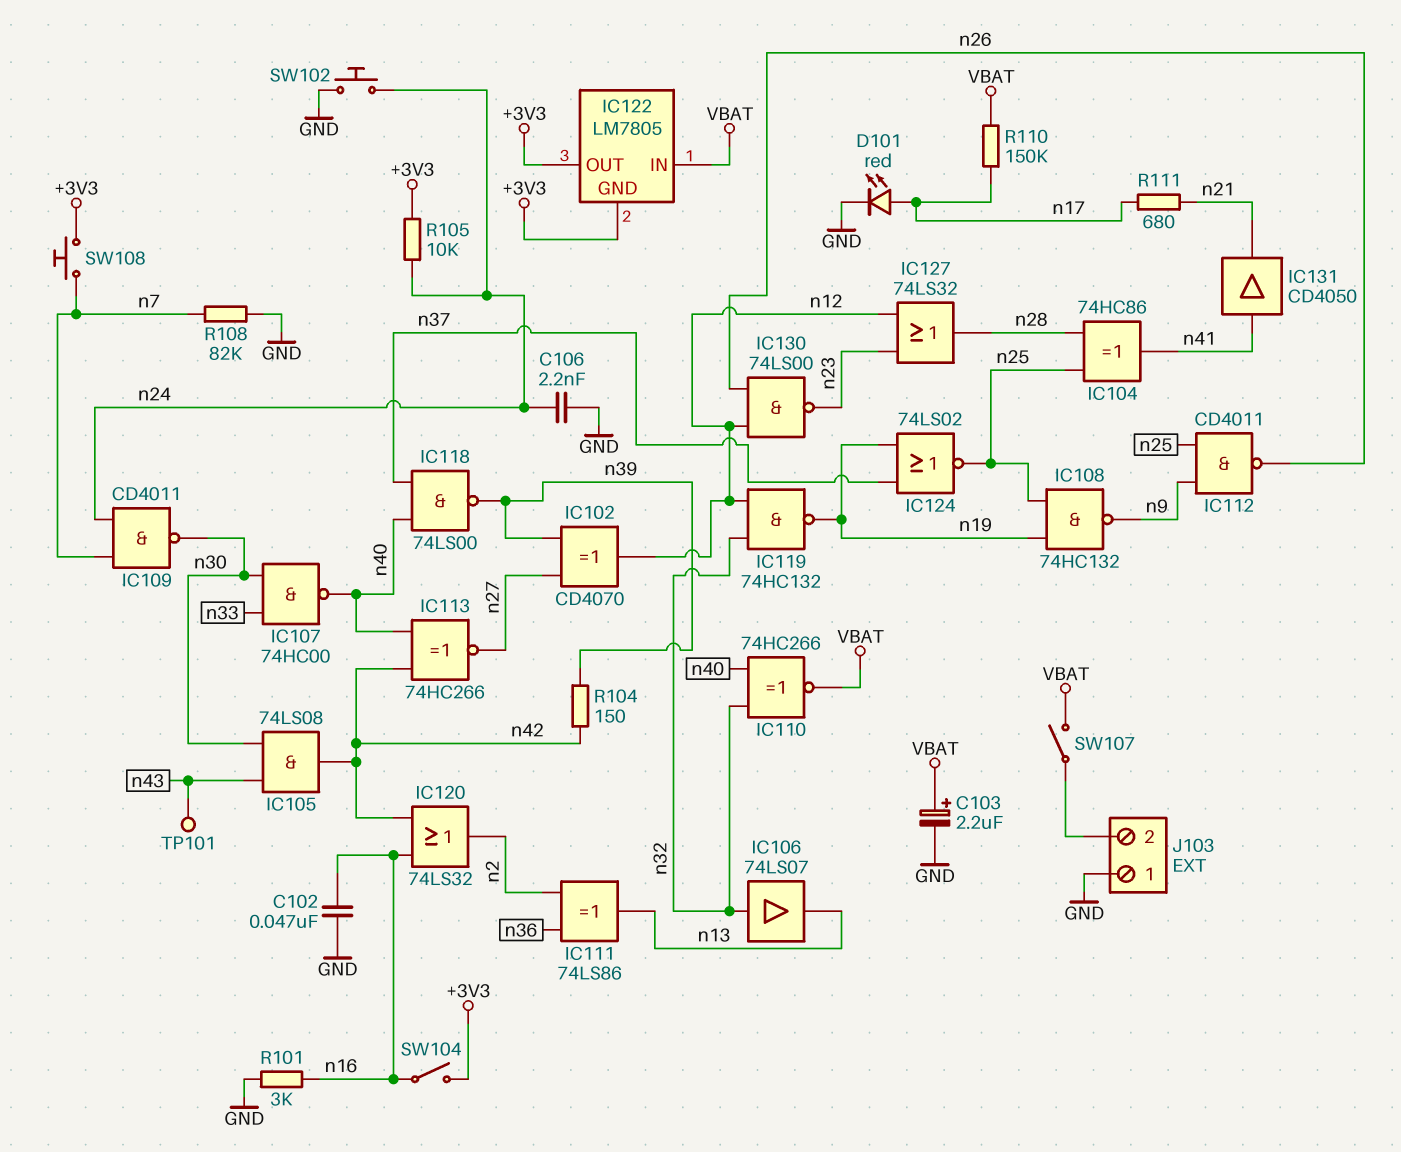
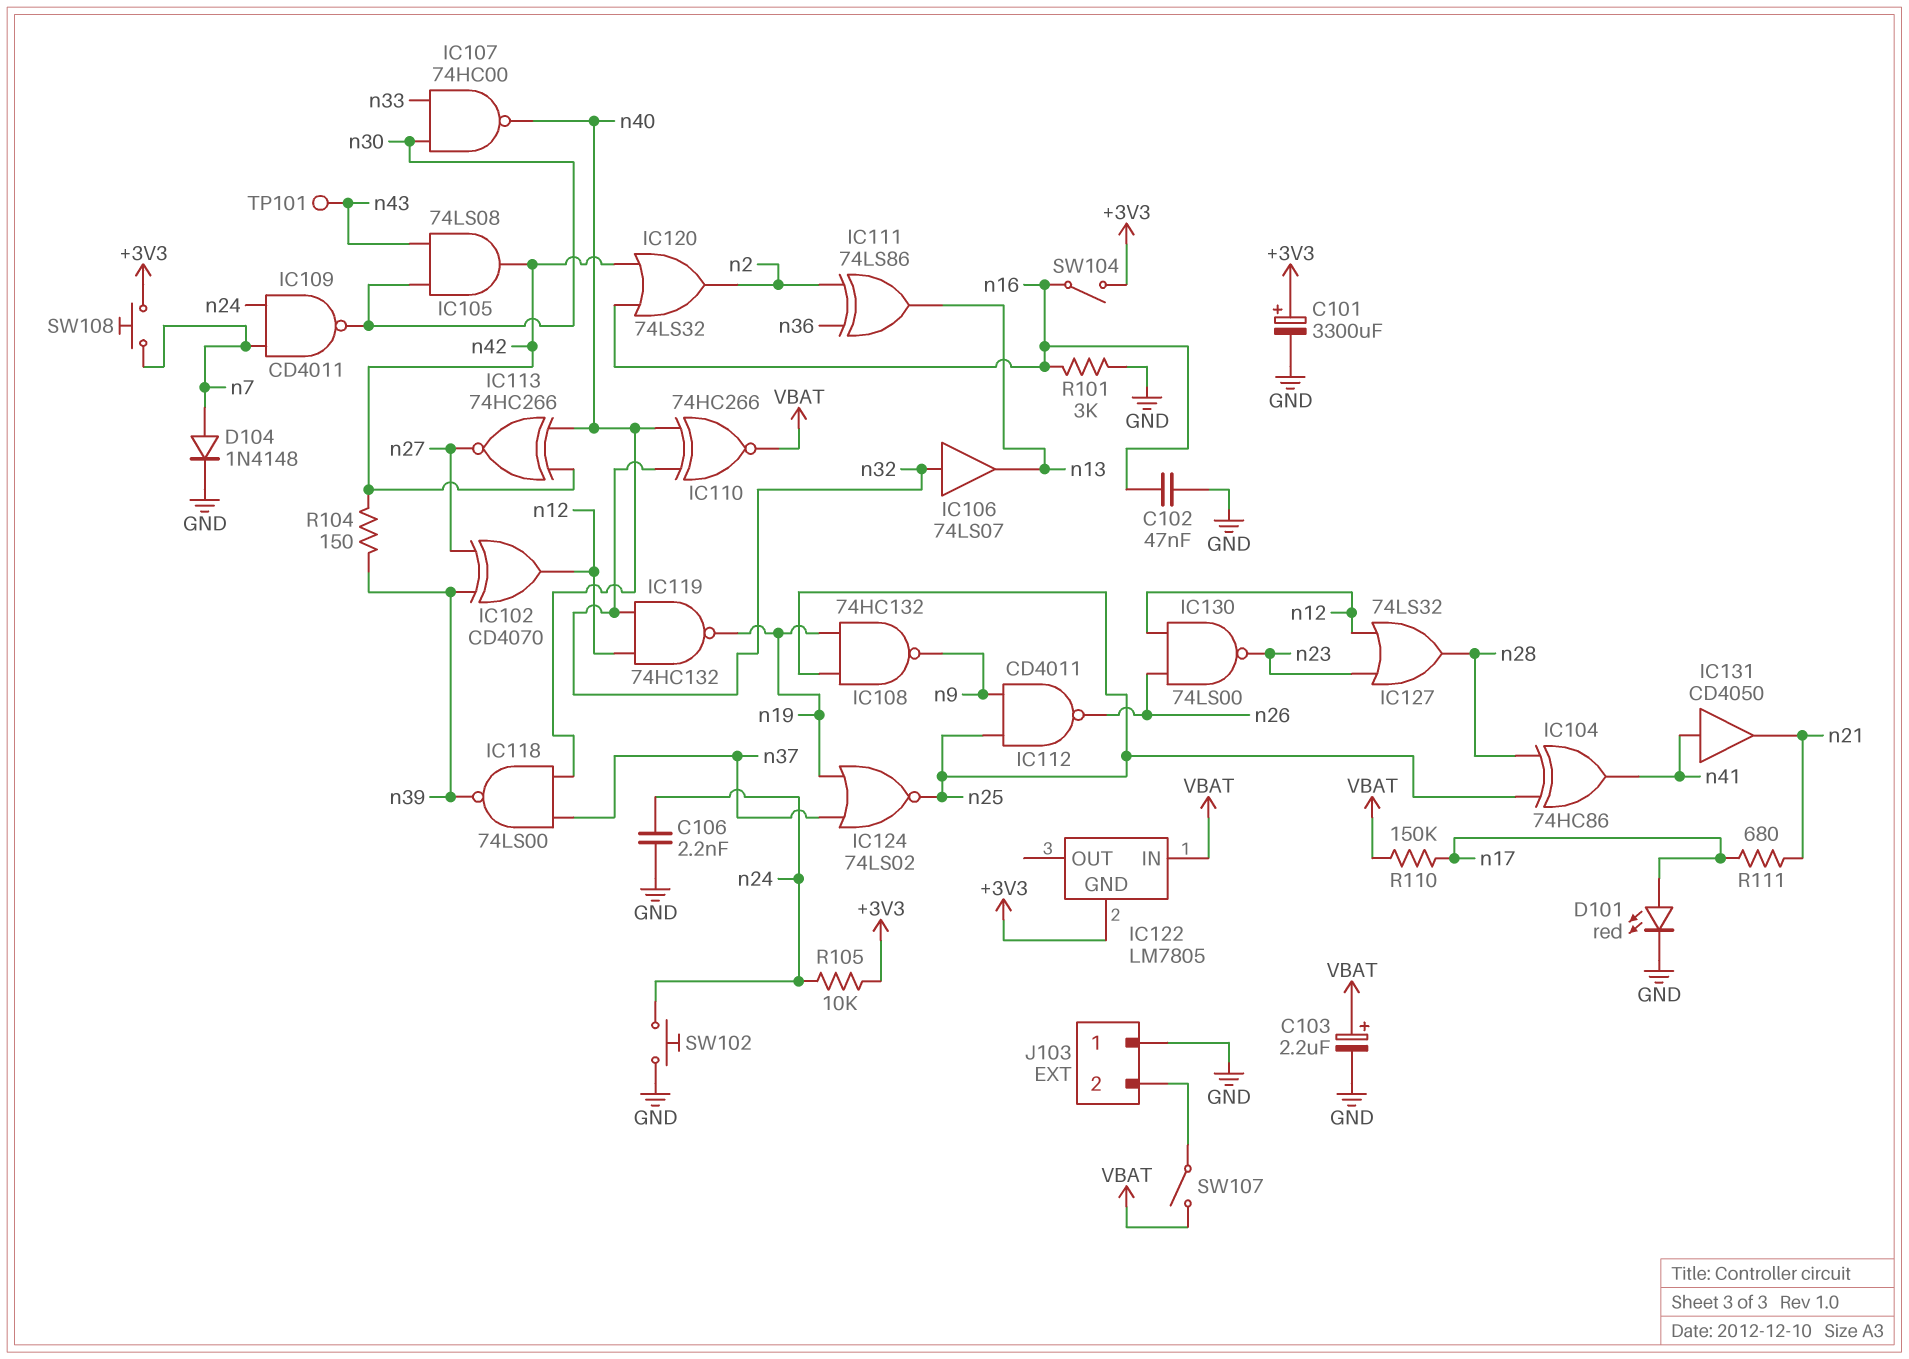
C101: none -> 3300uF (plus +3V3, minus GND)
D104: none -> diode 1N4148 (A n7, K GND)
IC122 pin OUT: +3V3 -> none
R108: 82k (GND, n7) -> none

